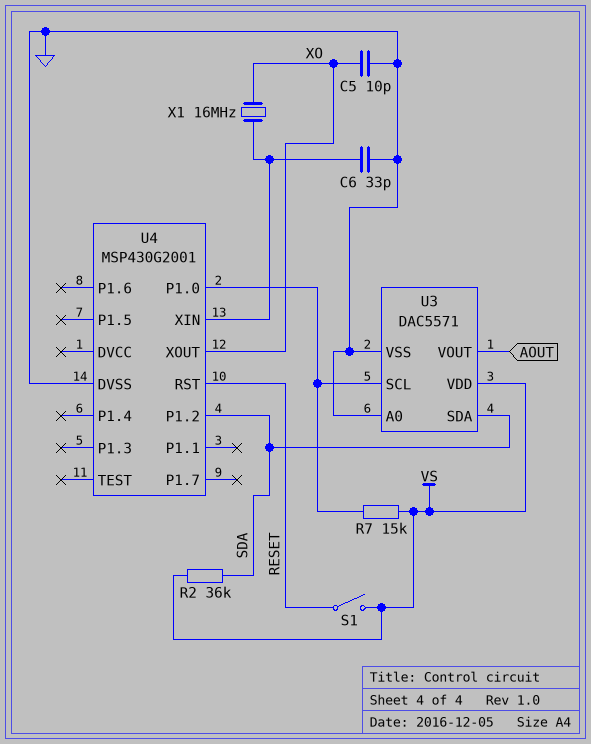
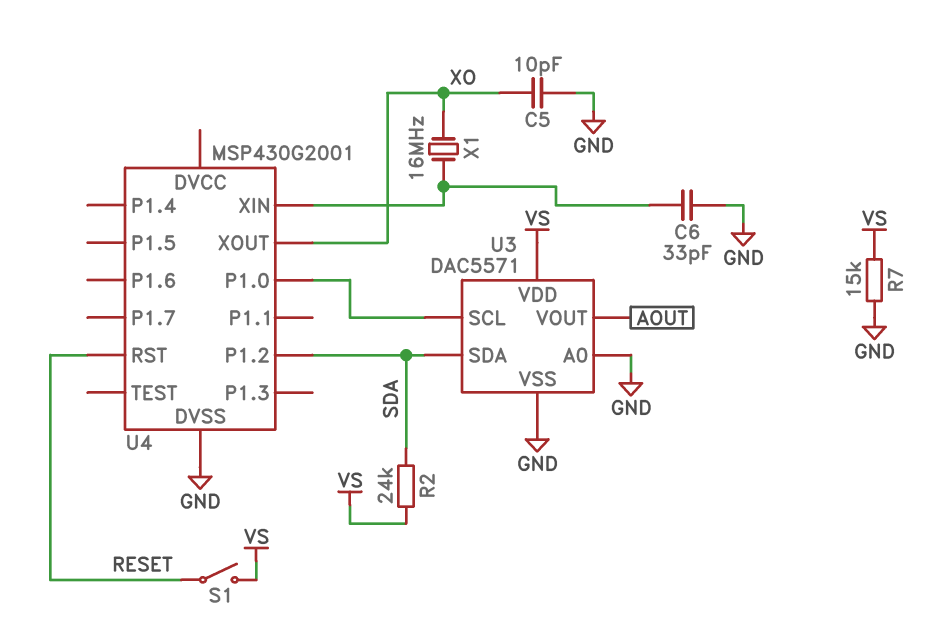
R2: 36k (SDA, VS) -> 24k (SDA, VS)
R7: 15k (U3/SCL, VS) -> 15k (GND, VS)

